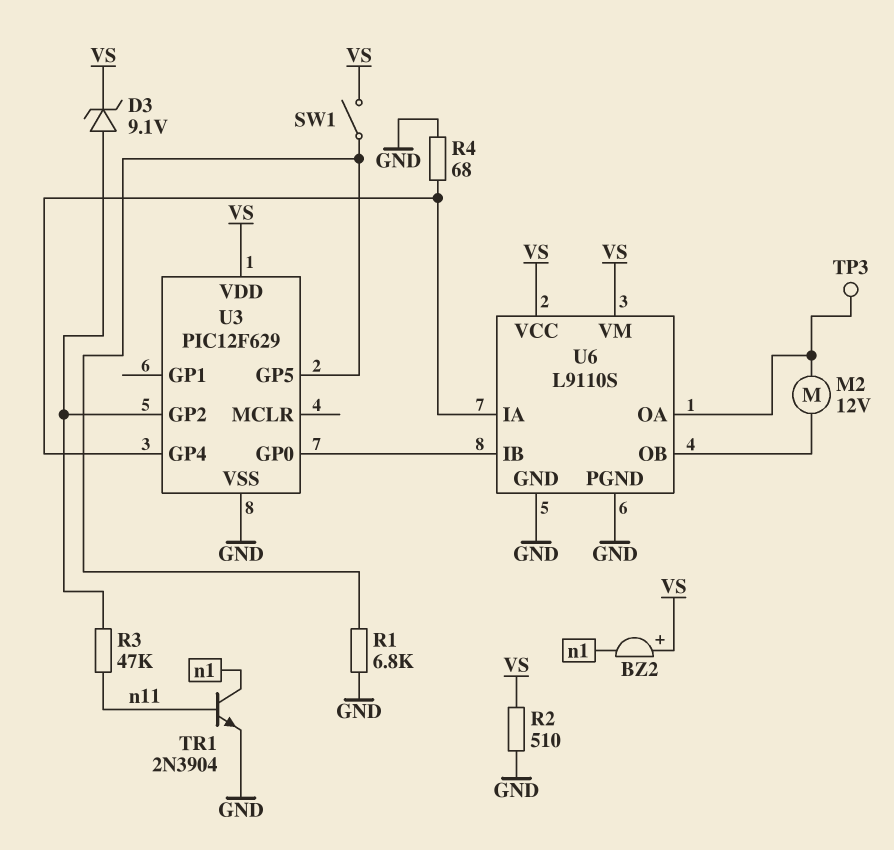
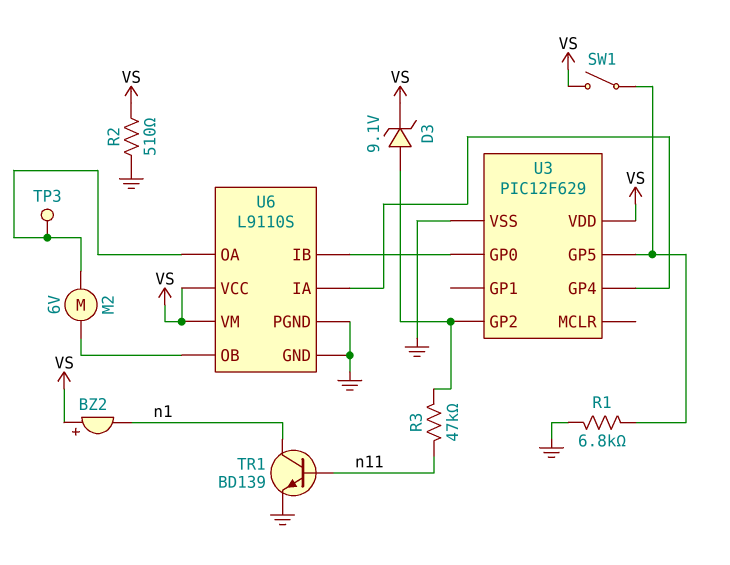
M2: motor 12V (U6/OA, U6/OB) -> motor 6V (U6/OA, U6/OB)
R4: 68 (GND, U3/GP4) -> none
TR1: NPN 2N3904 (B n11, C n1, E GND) -> NPN BD139 (B n11, C n1, E GND)

